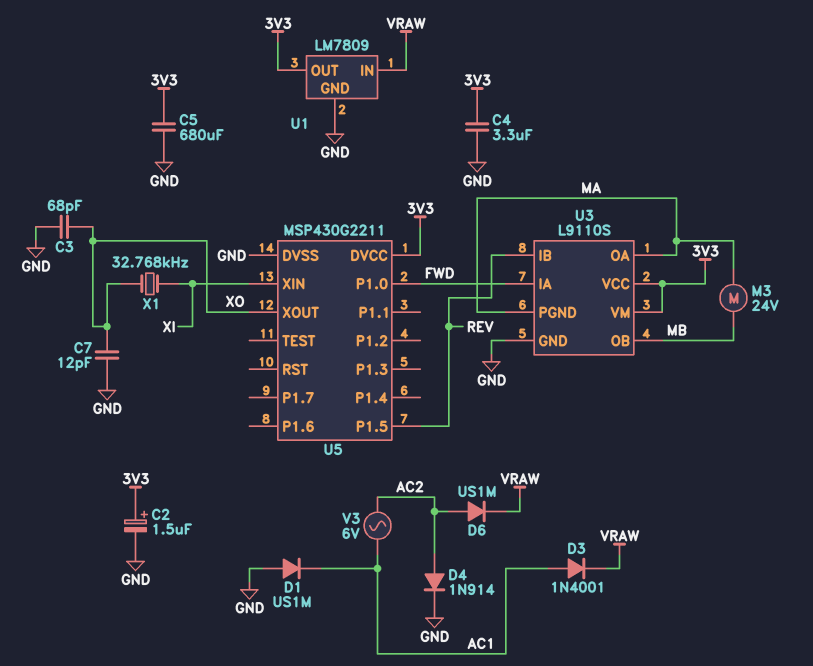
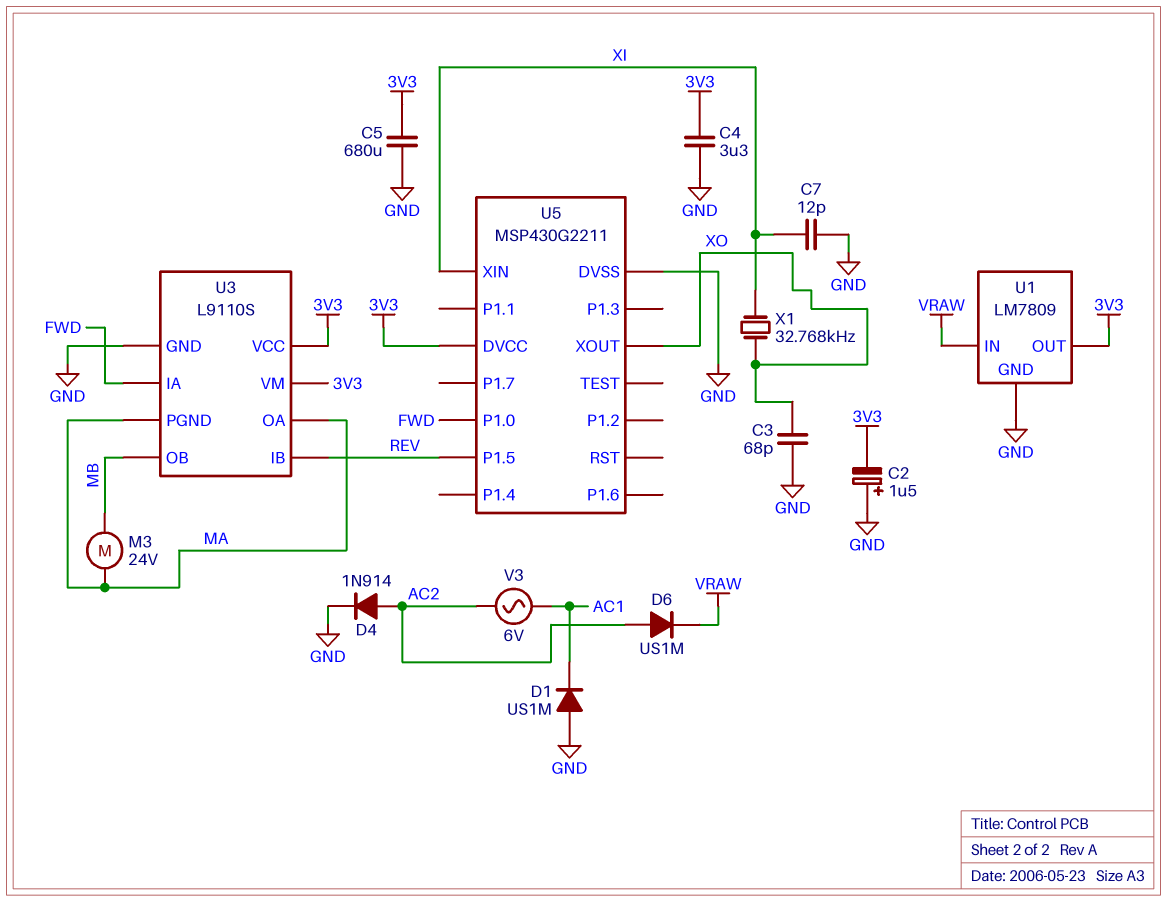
C2: 1.5uF (plus 3V3, minus GND) -> 1.5uF (plus GND, minus 3V3)
C7: 12pF (GND, XO) -> 12pF (GND, XI)
D3: diode 1N4001 (A AC1, K VRAW) -> none

